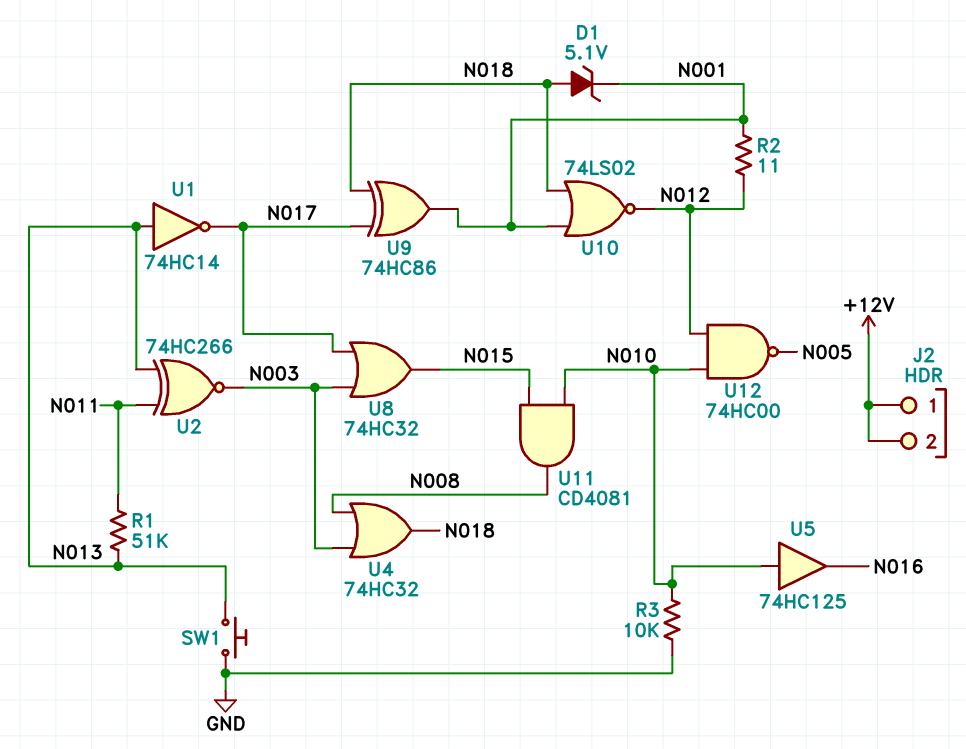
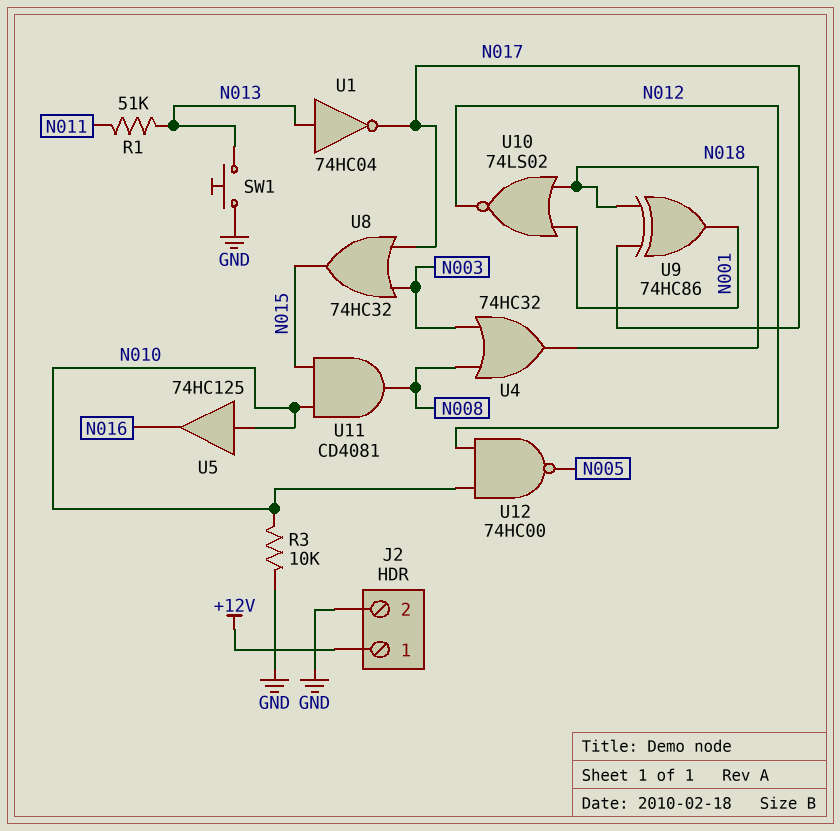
D1: zener 5.1V (A N018, K N001) -> none
J2 pin 2: +12V -> GND
R2: 11 (N001, N012) -> none
U1: NOT 74HC14 (in N013, out N017) -> NOT 74HC04 (in N013, out N017)
U2: XNOR 74HC266 (in N011, in N013, out N003) -> none

